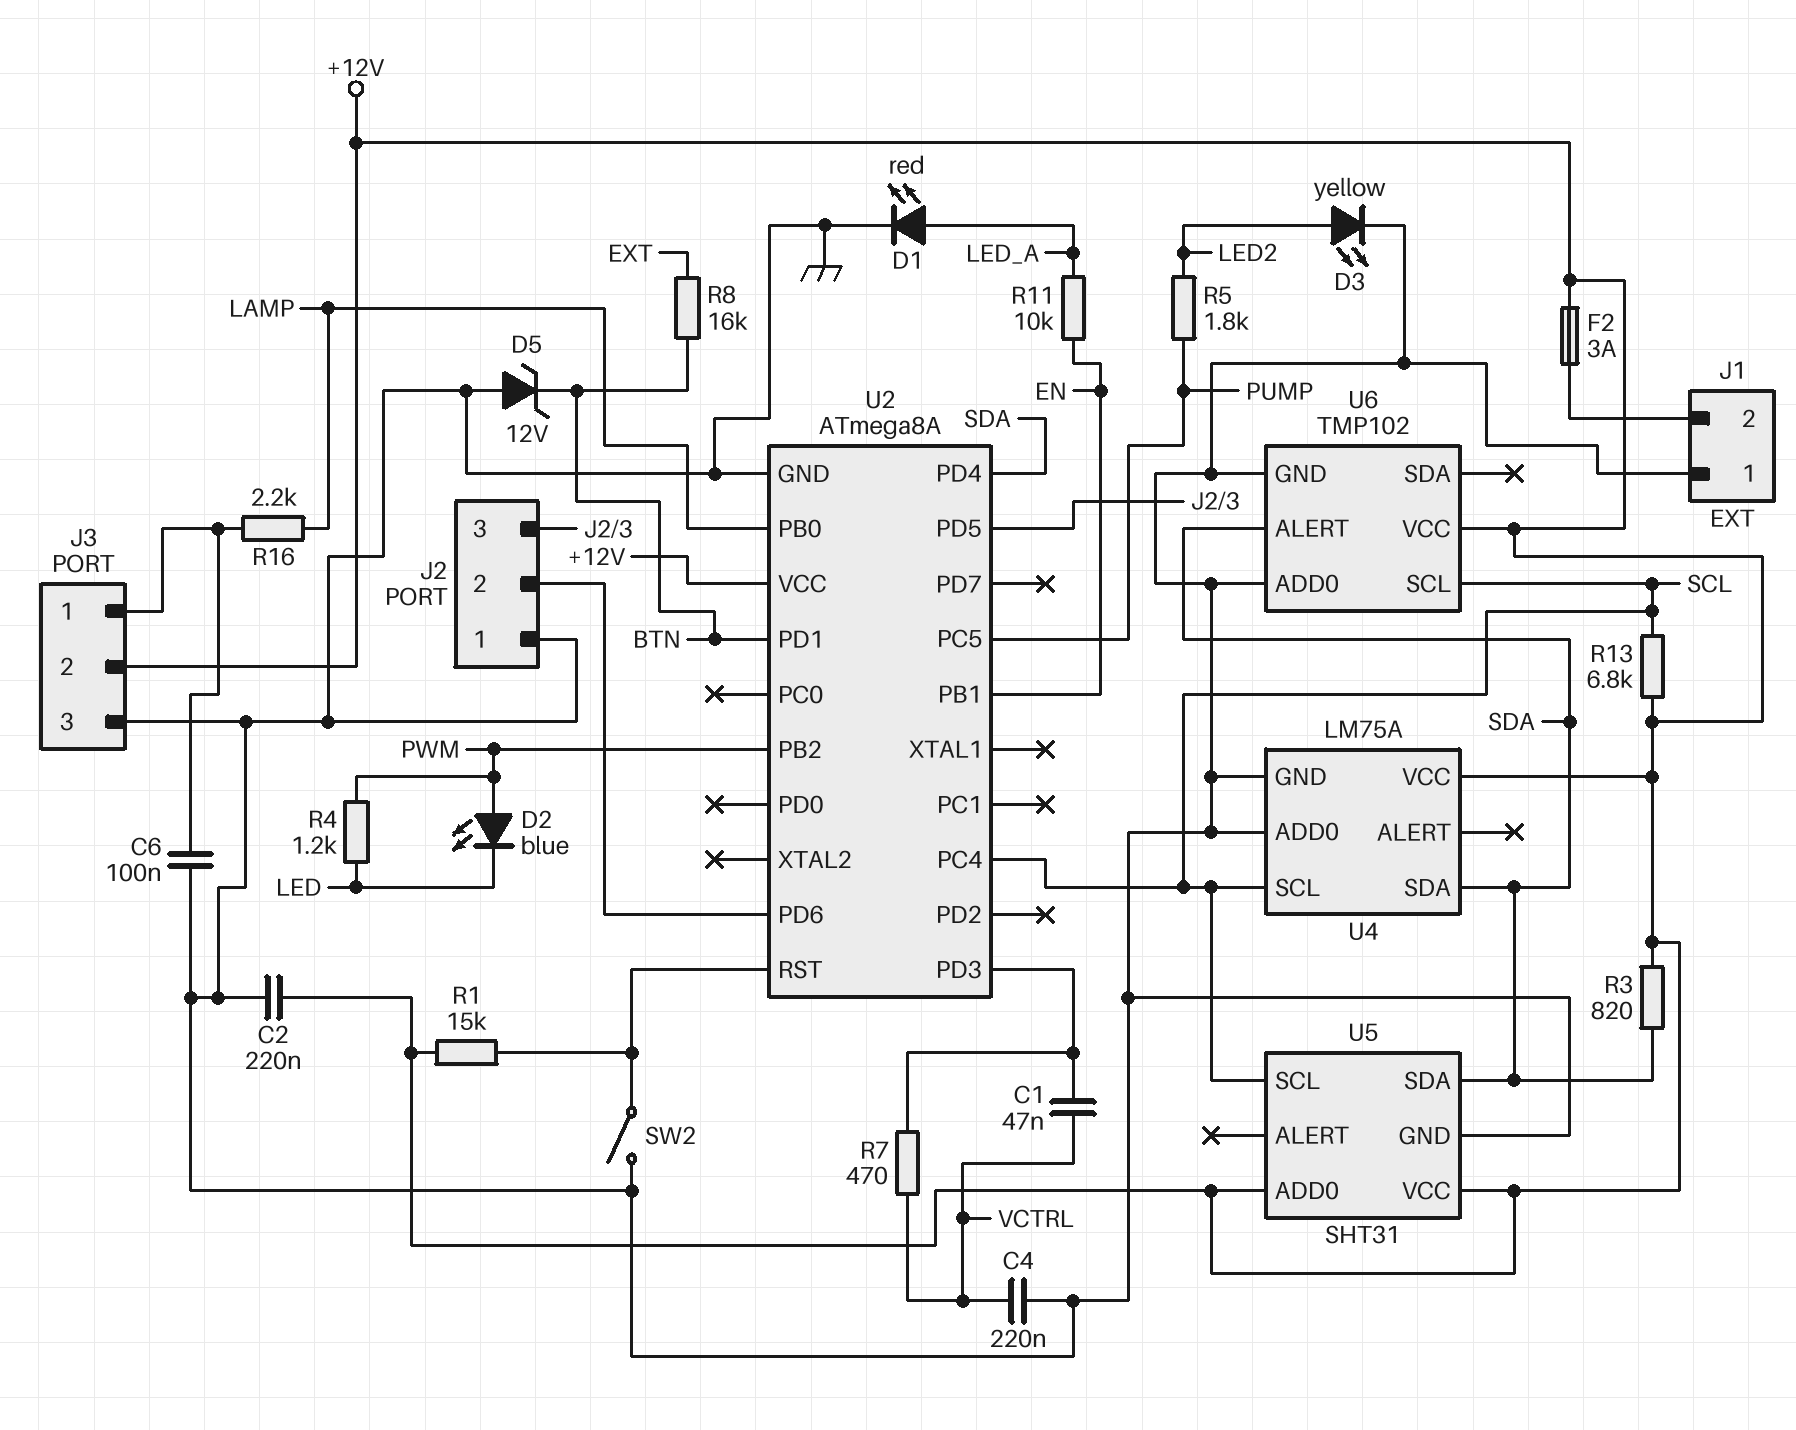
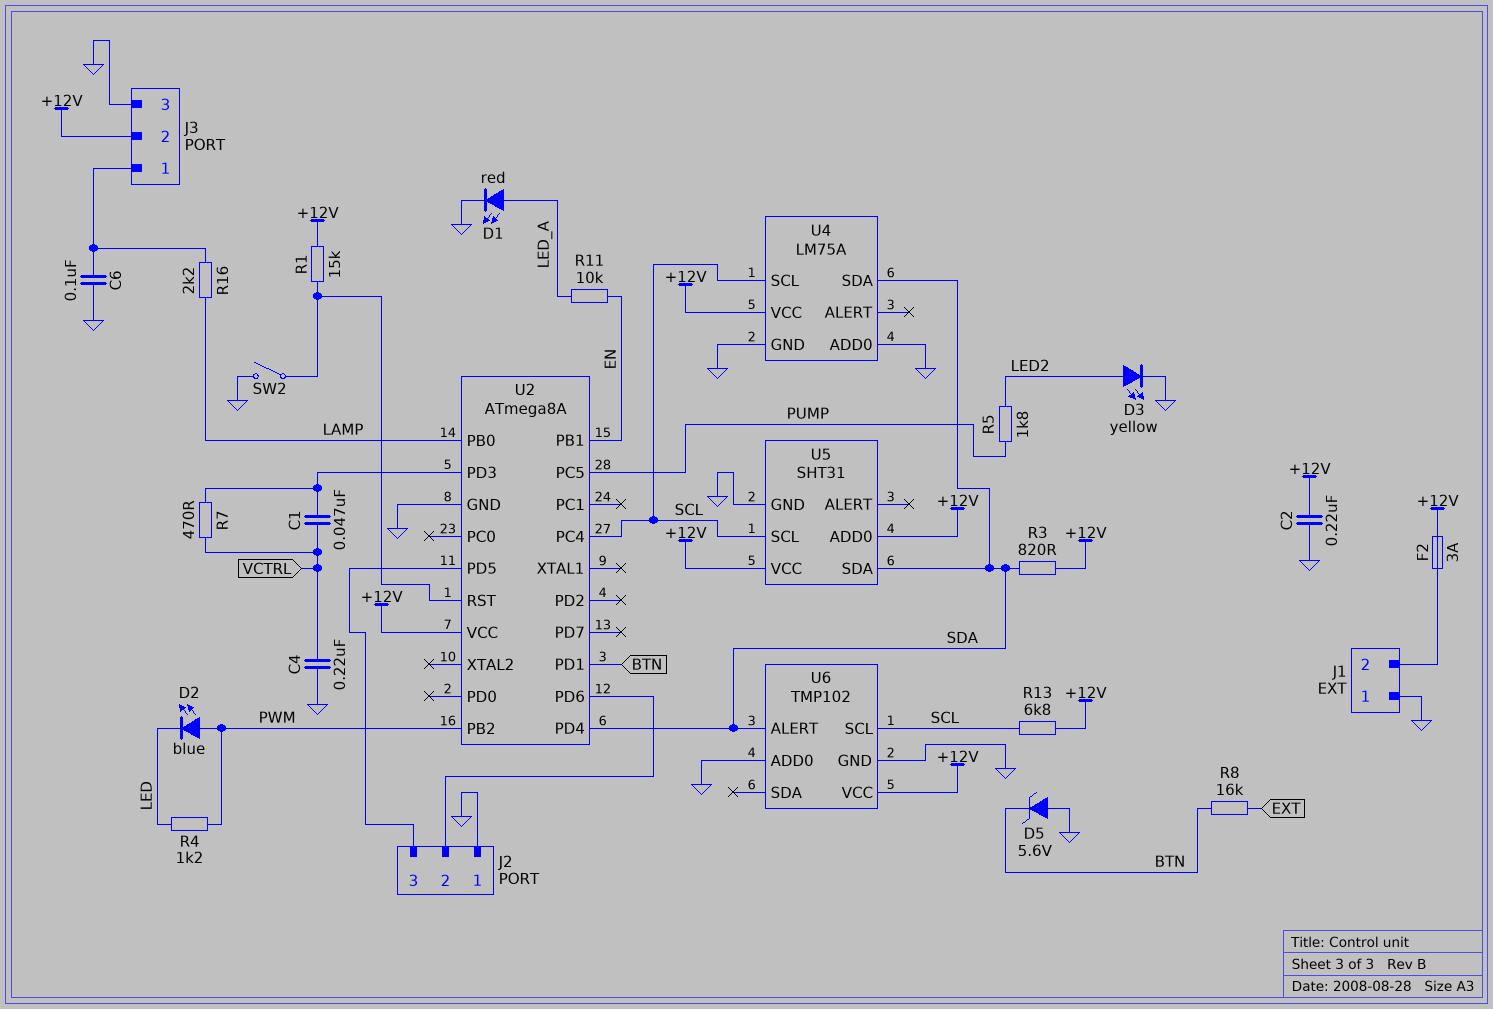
D5: zener 12V (A GND, K BTN) -> zener 5.6V (A GND, K BTN)

